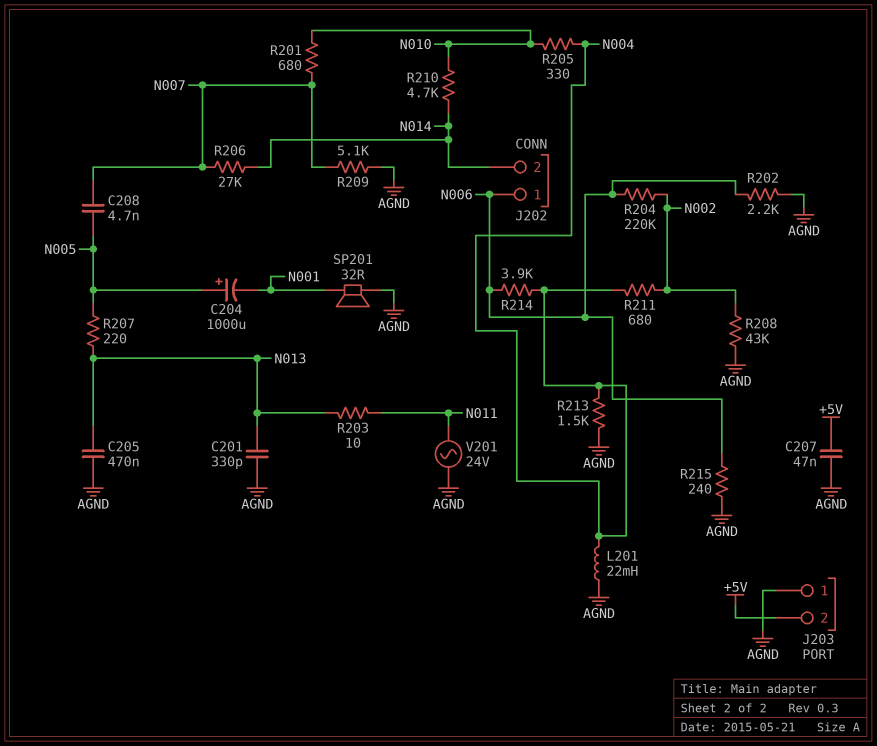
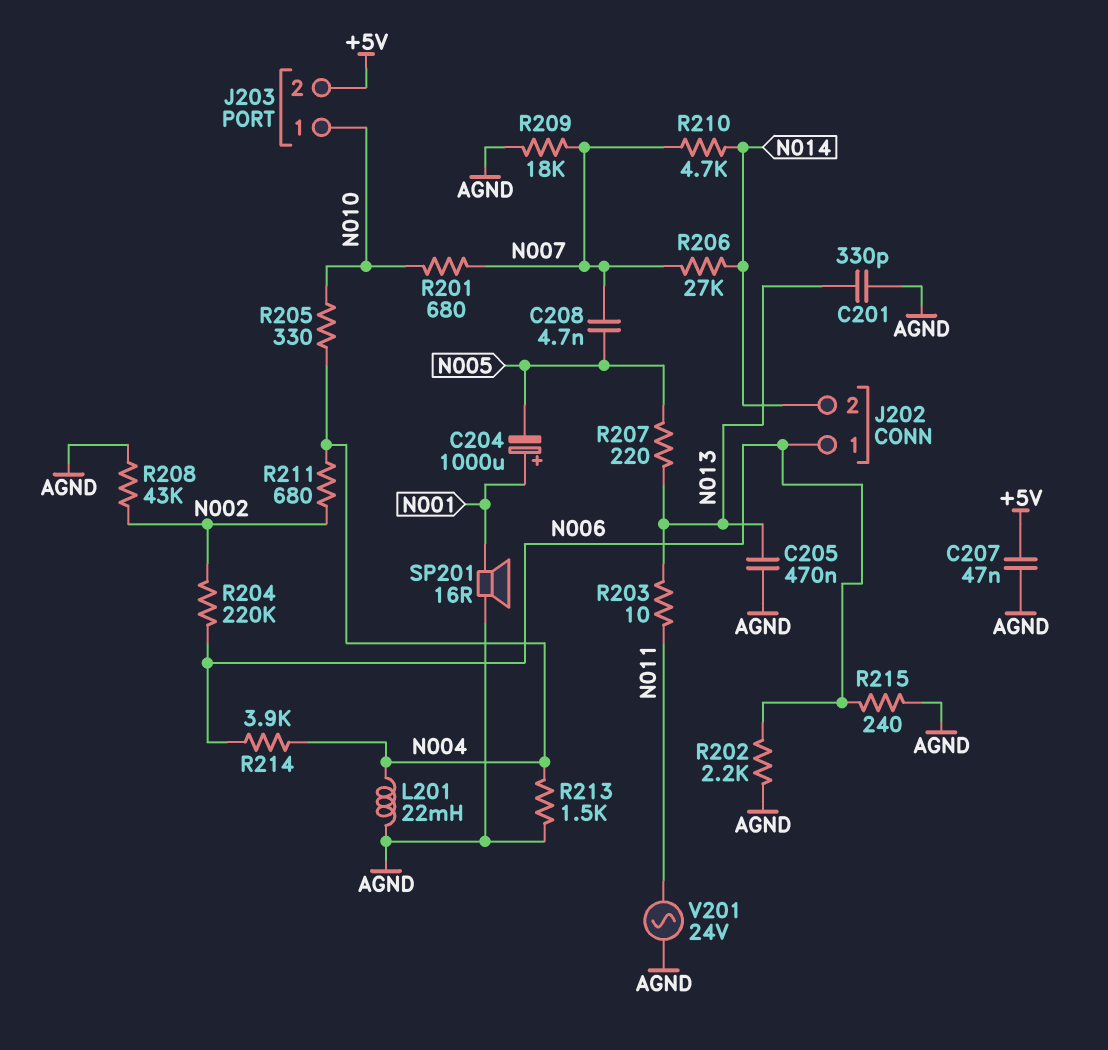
C204: 1000uF (plus N005, minus N001) -> 1000uF (plus N001, minus N005)
J203 pin 1: AGND -> N010
R209: 5.1k (AGND, N007) -> 18k (AGND, N007)
R210: 4.7k (N010, N014) -> 4.7k (N007, N014)
SP201: speaker 32R (AGND, N001) -> speaker 16R (AGND, N001)

